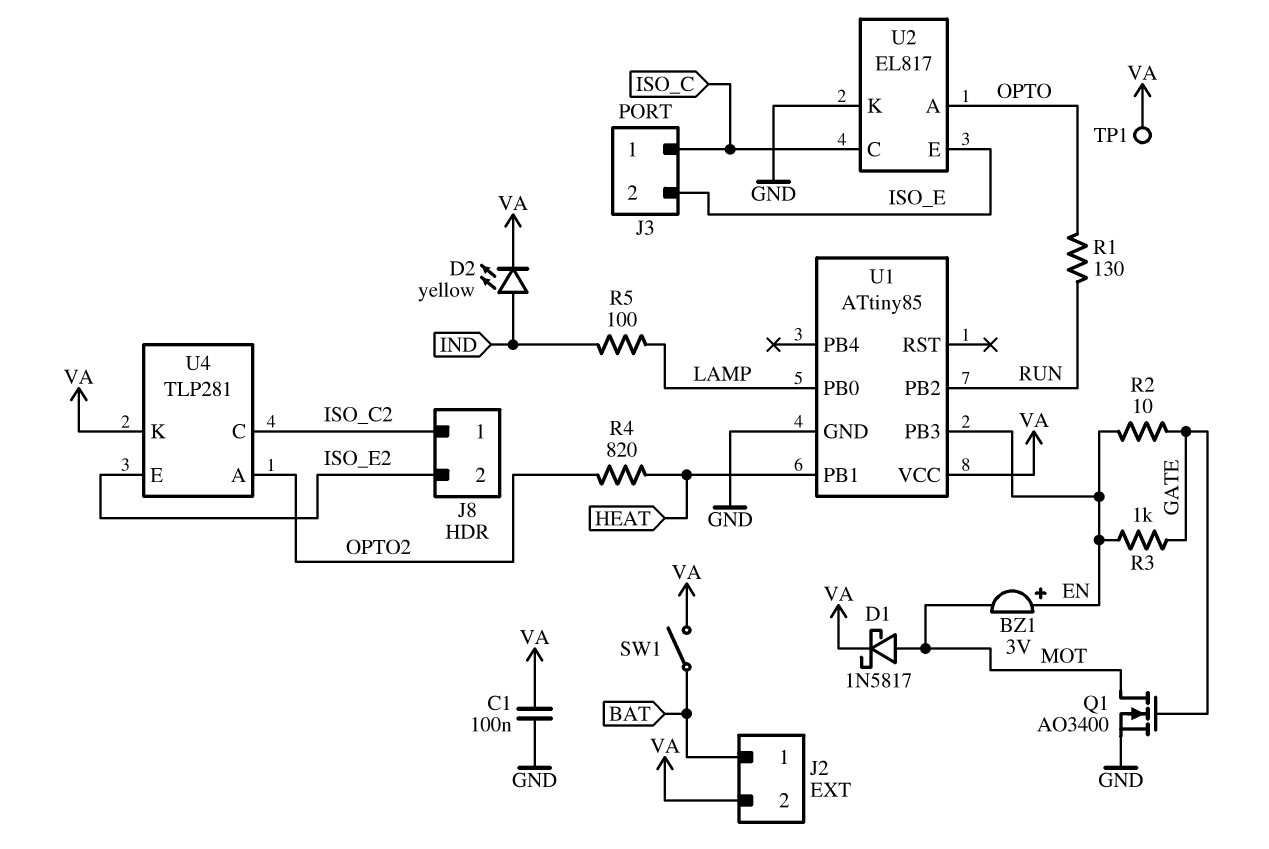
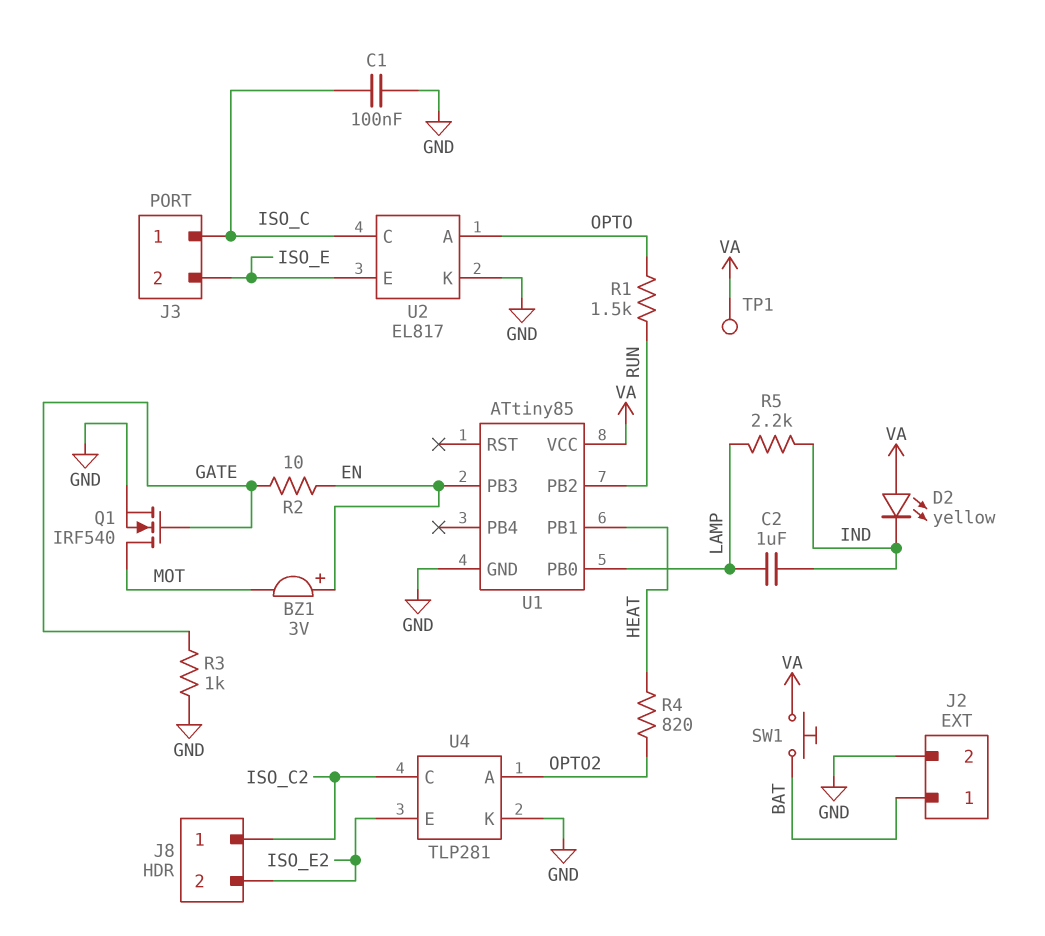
C1: 100nF (GND, VA) -> 100nF (GND, ISO_C)
C2: none -> 1uF (IND, LAMP)
D1: schottky 1N5817 (A MOT, K VA) -> none
D2: LED yellow (A IND, K VA) -> LED yellow (A VA, K IND)
J2 pin 2: VA -> GND
Q1: NMOS AO3400 (G GATE, D MOT, S GND) -> NMOS IRF540 (G GATE, D MOT, S GND)
R1: 130 (OPTO, RUN) -> 1.5k (OPTO, RUN)
R3: 1k (EN, GATE) -> 1k (GATE, GND)
R5: 100 (IND, LAMP) -> 2.2k (IND, LAMP)
SW1: switch (BAT, VA) -> button (BAT, VA)
U4 pin K: VA -> GND

